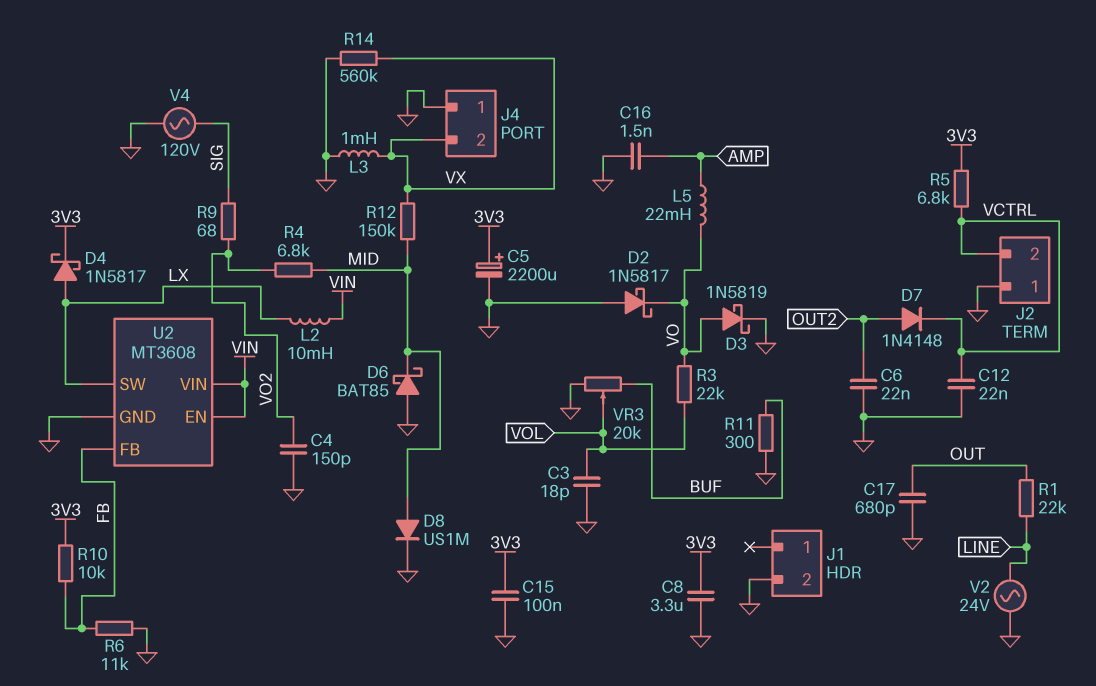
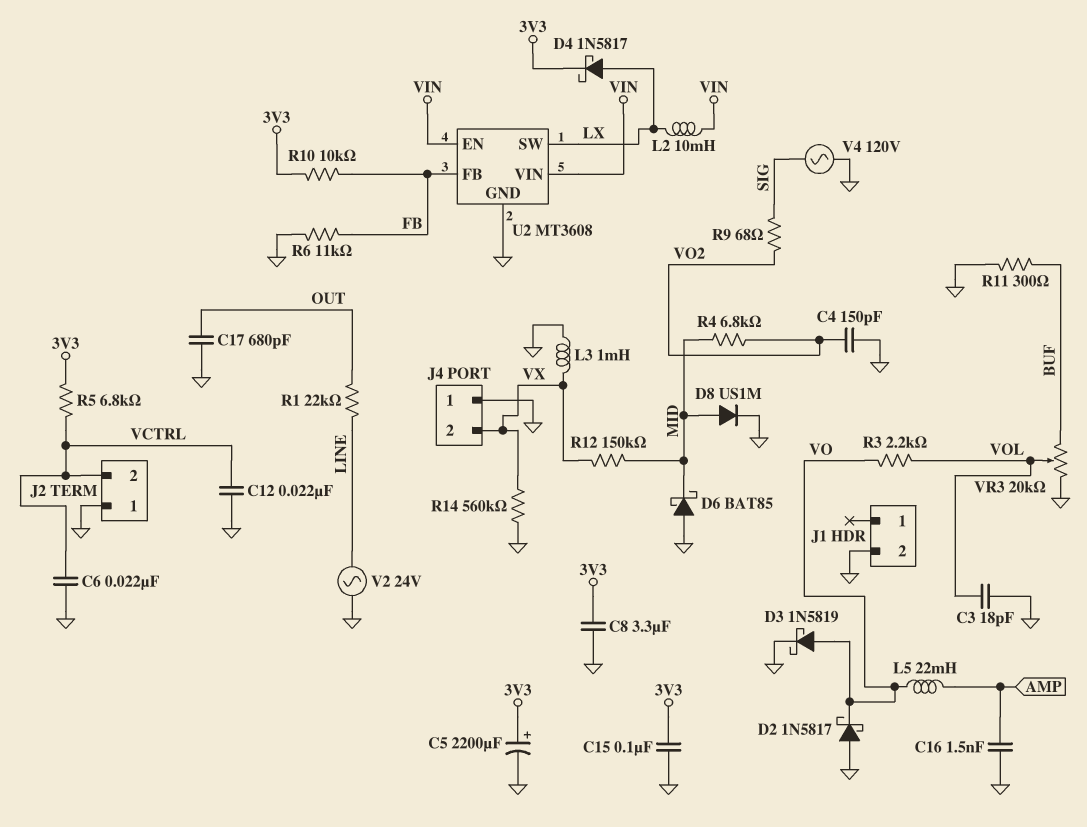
C6: 22nF (GND, OUT2) -> 22nF (GND, VCTRL)
D7: diode 1N4148 (A OUT2, K VCTRL) -> none
R3: 22k (VO, VOL) -> 2.2k (VO, VOL)

